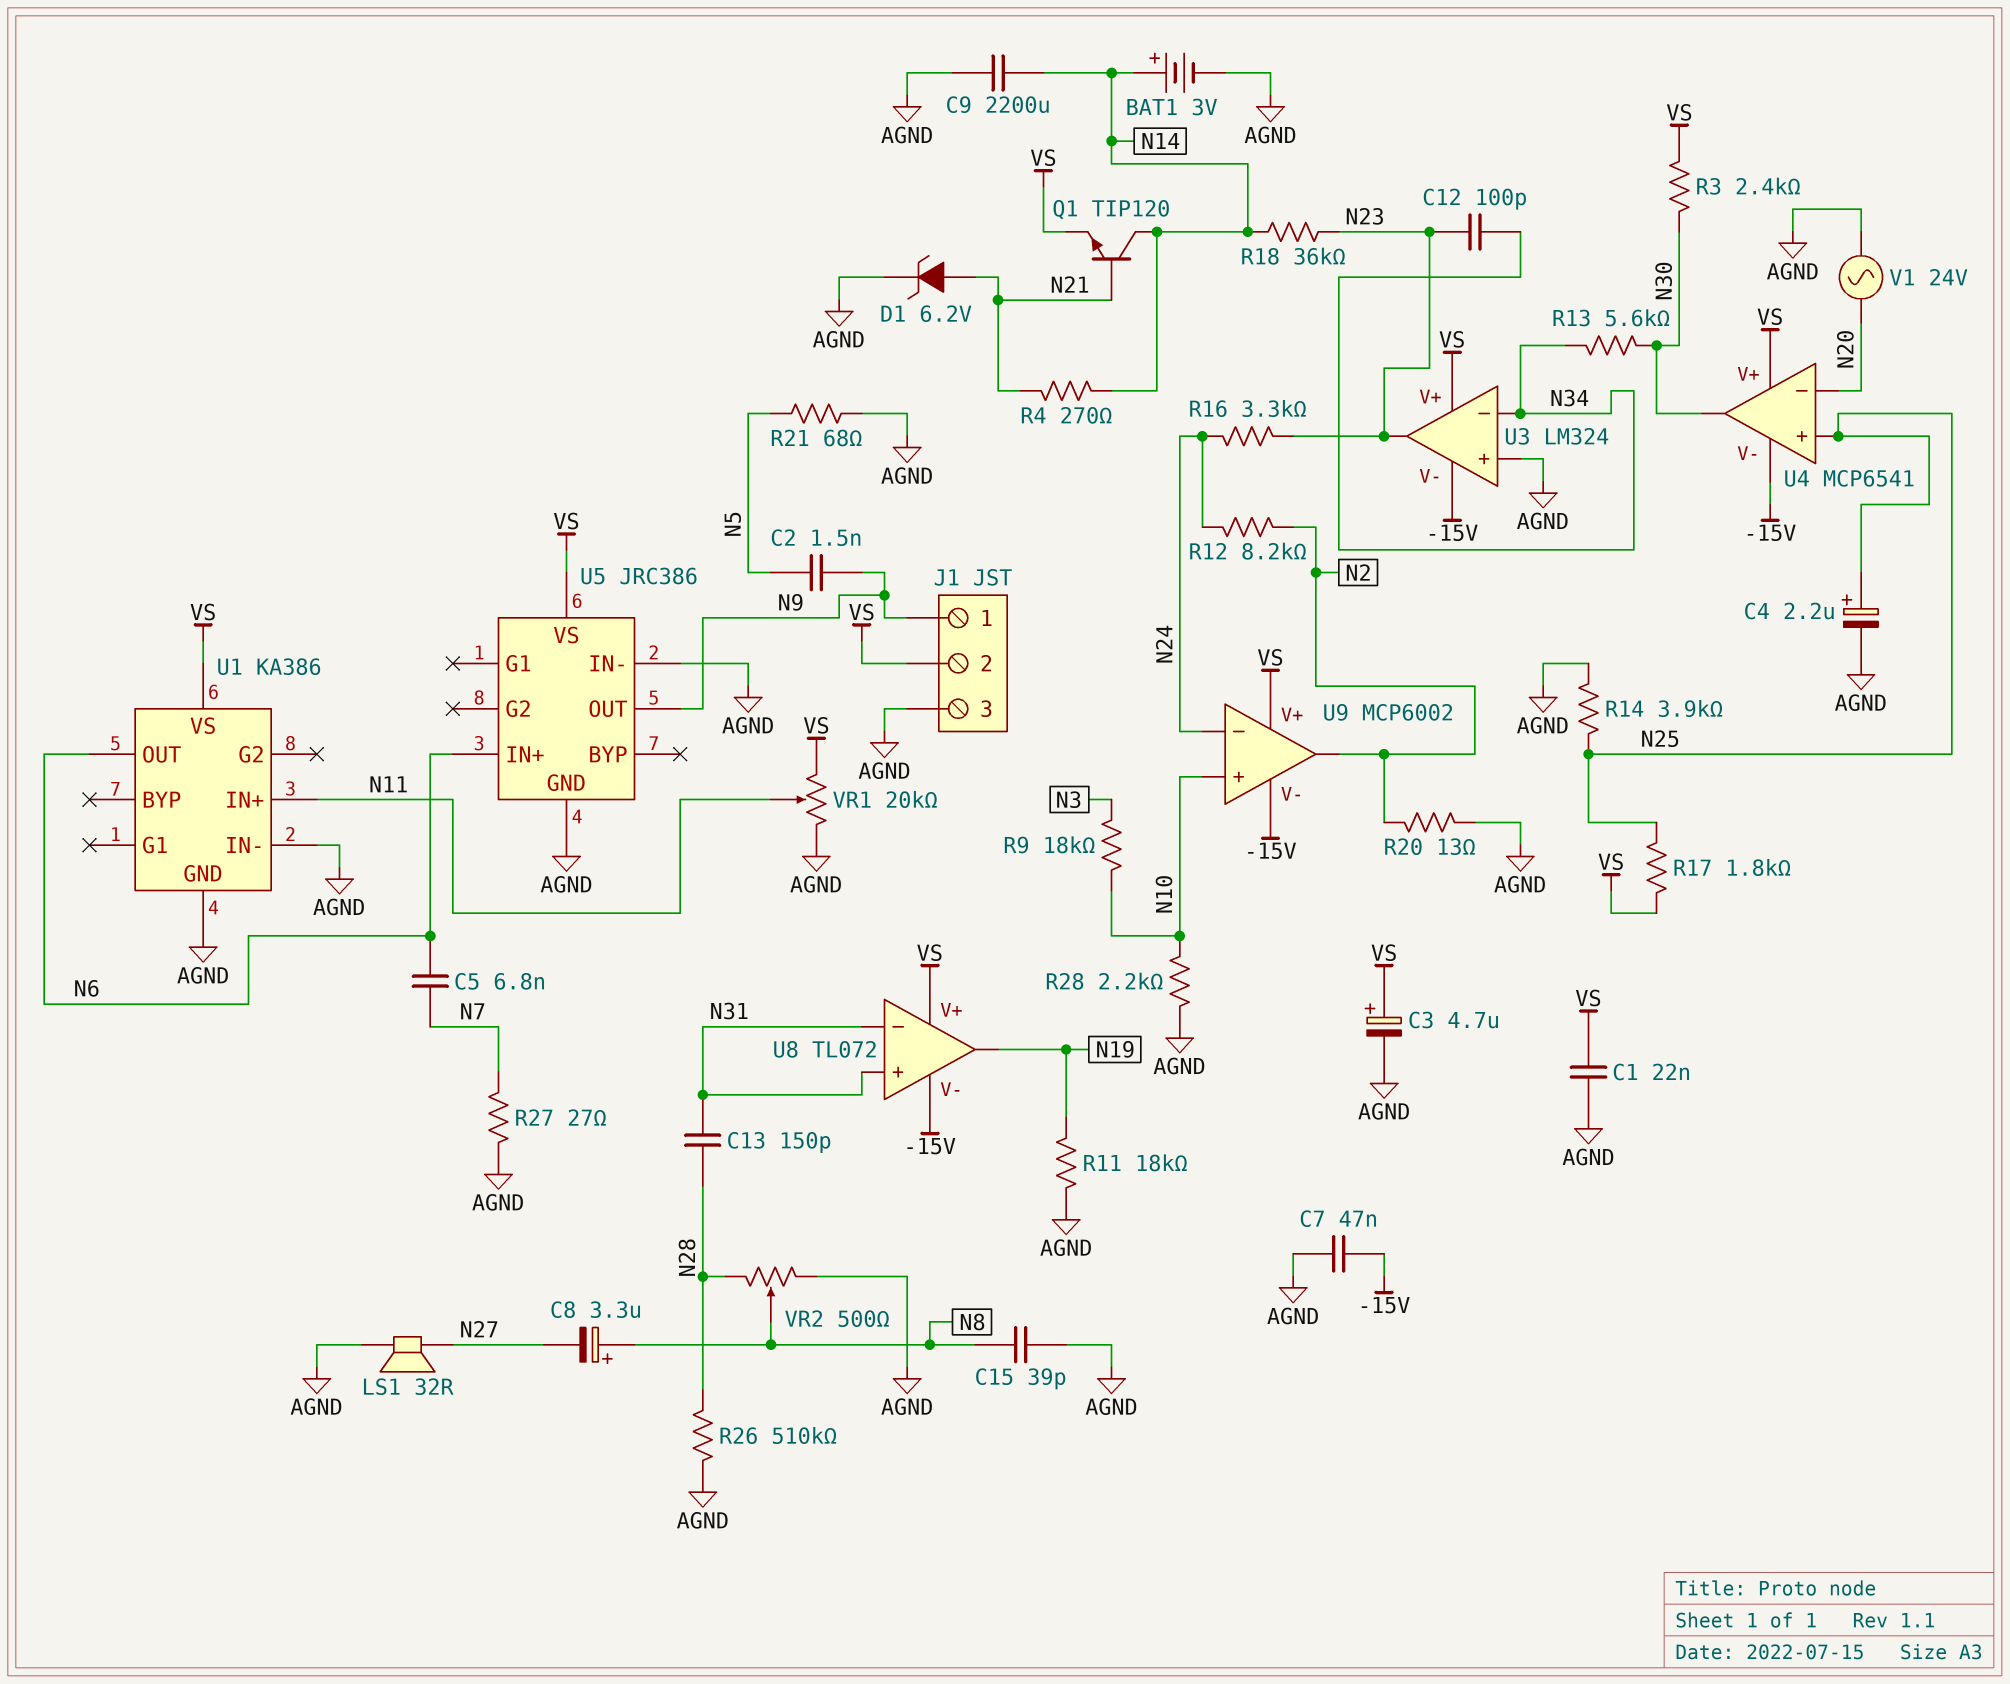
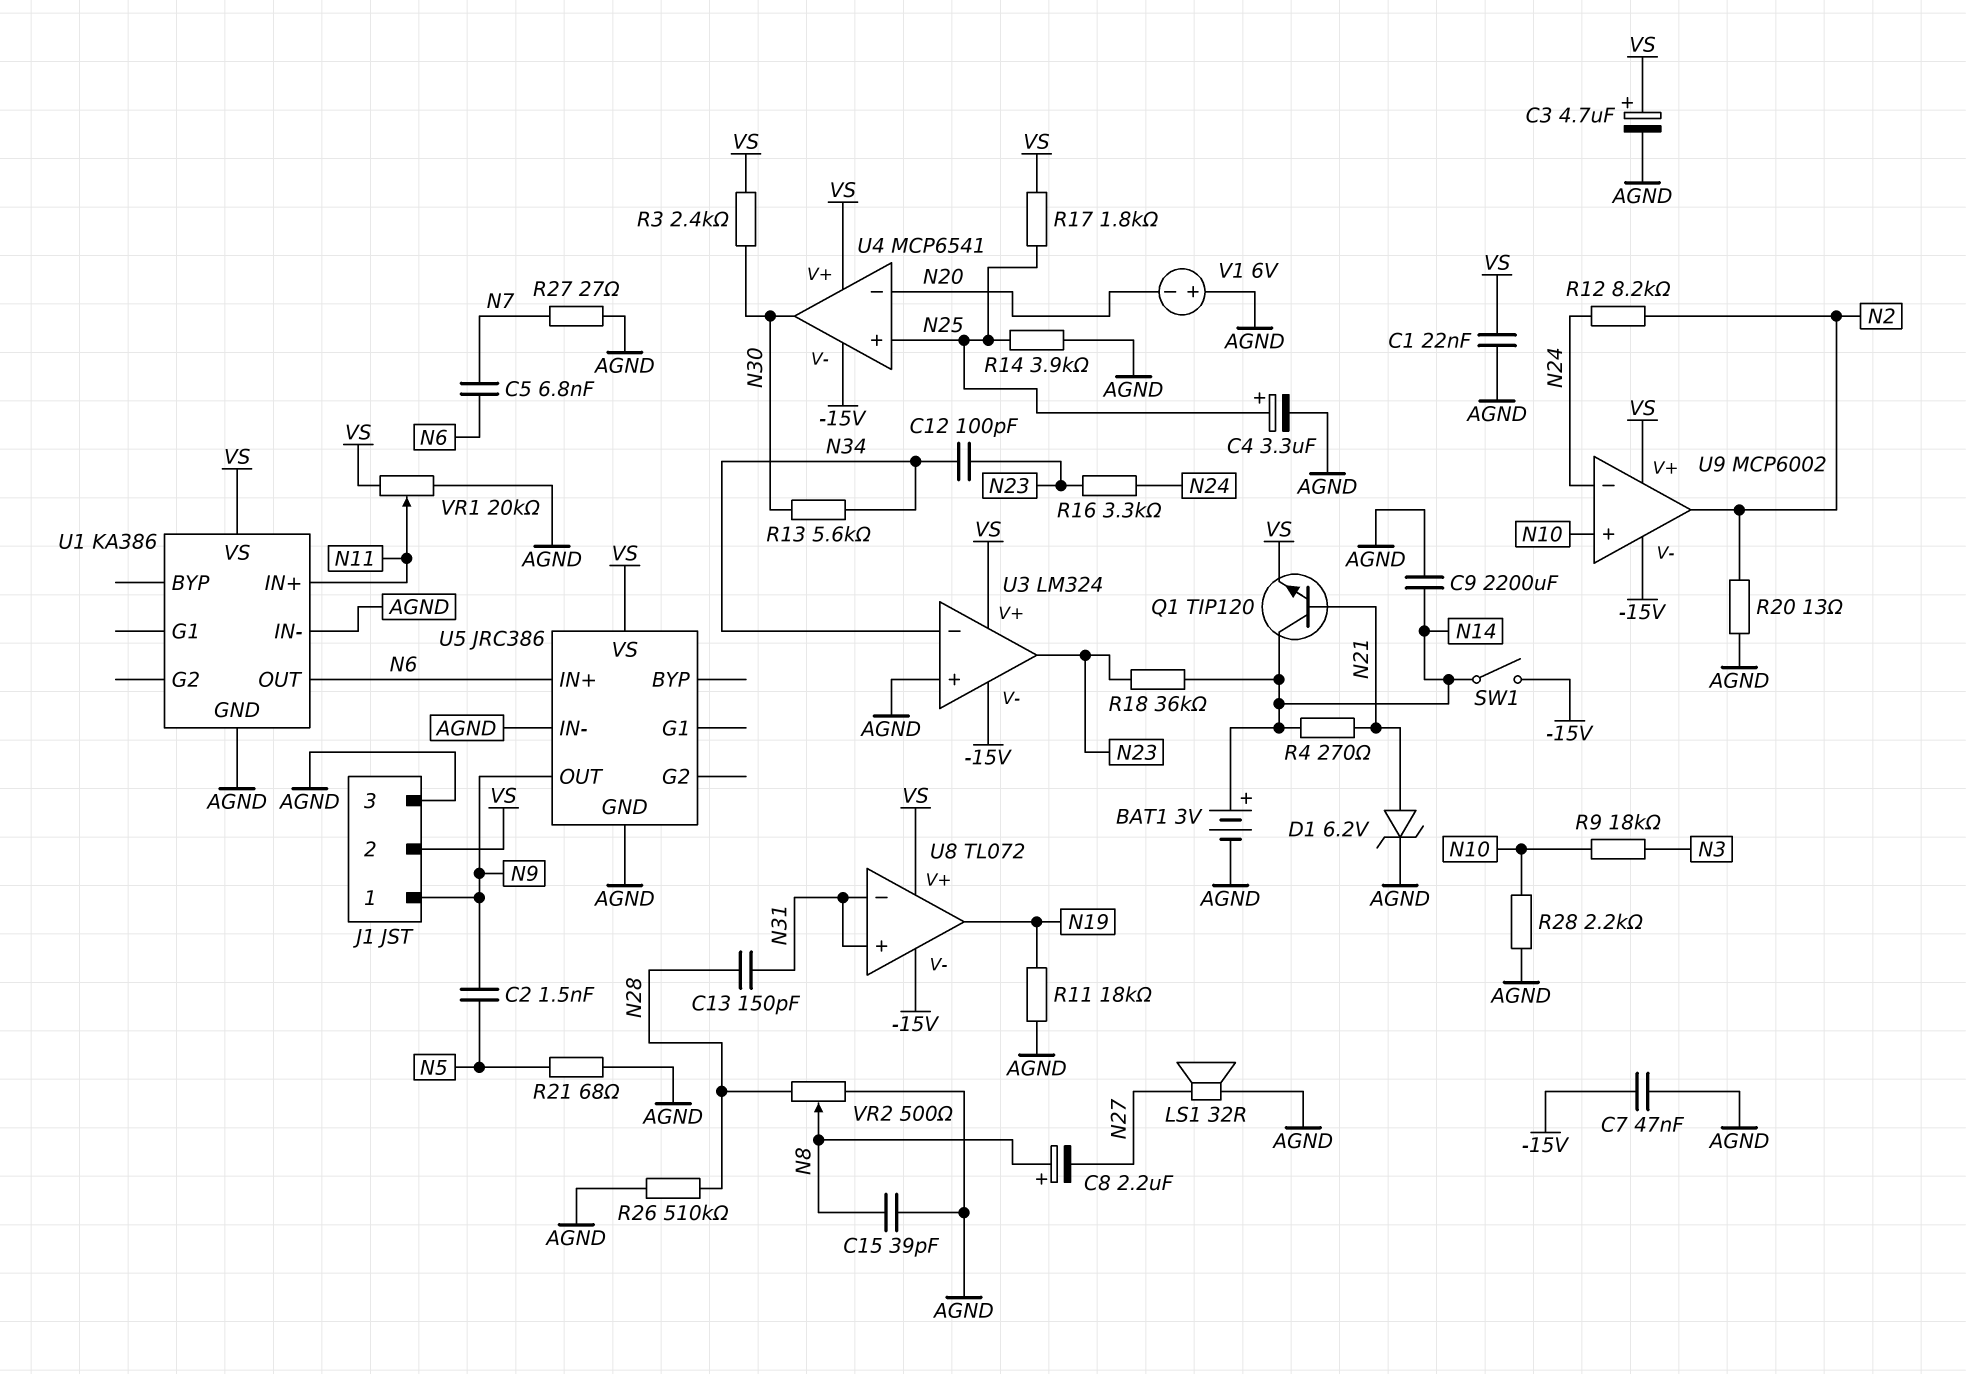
C4: 2.2uF (plus N25, minus AGND) -> 3.3uF (plus N25, minus AGND)
C8: 3.3uF (plus N8, minus N27) -> 2.2uF (plus N8, minus N27)
SW1: none -> switch (-15V, N14)
V1: AC 24V (AGND, N20) -> 6V (plus AGND, minus N20)

